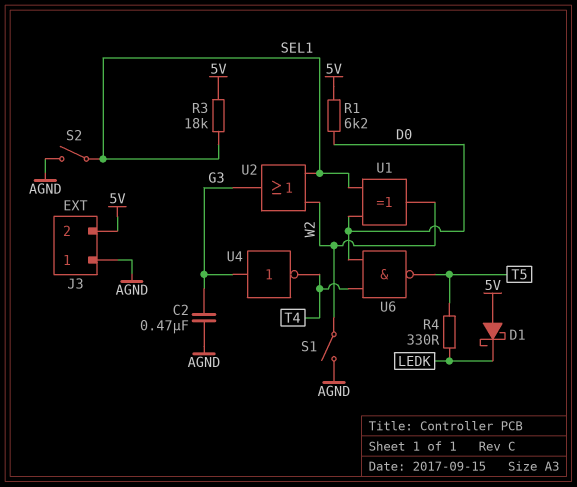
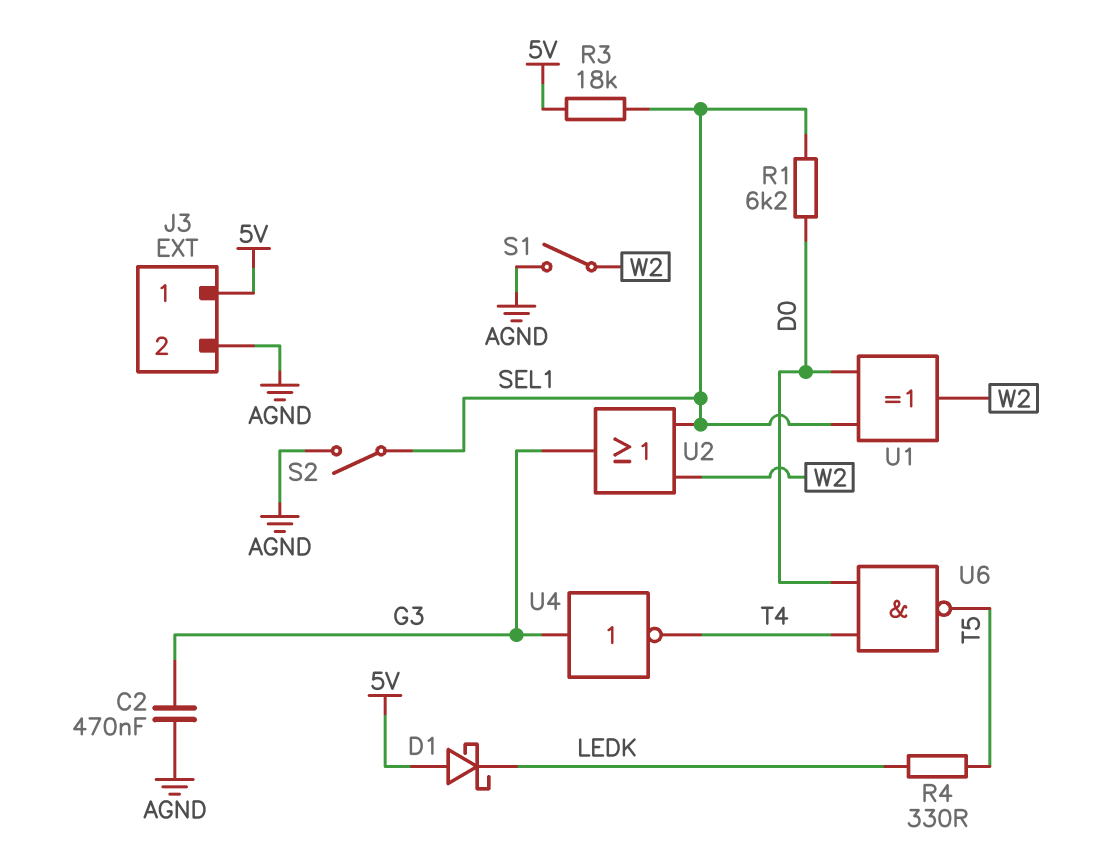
J3 pin 1: AGND -> 5V
J3 pin 2: 5V -> AGND
R1: 6.2k (5V, D0) -> 6.2k (D0, SEL1)

